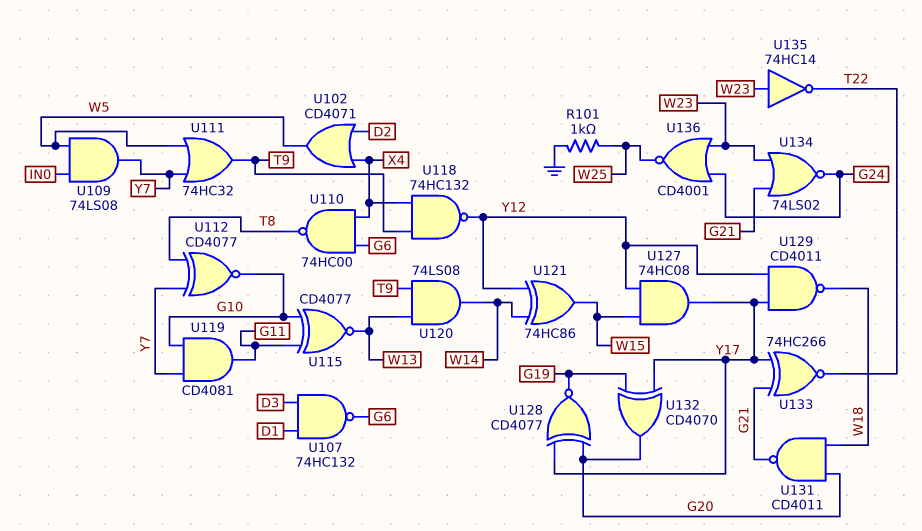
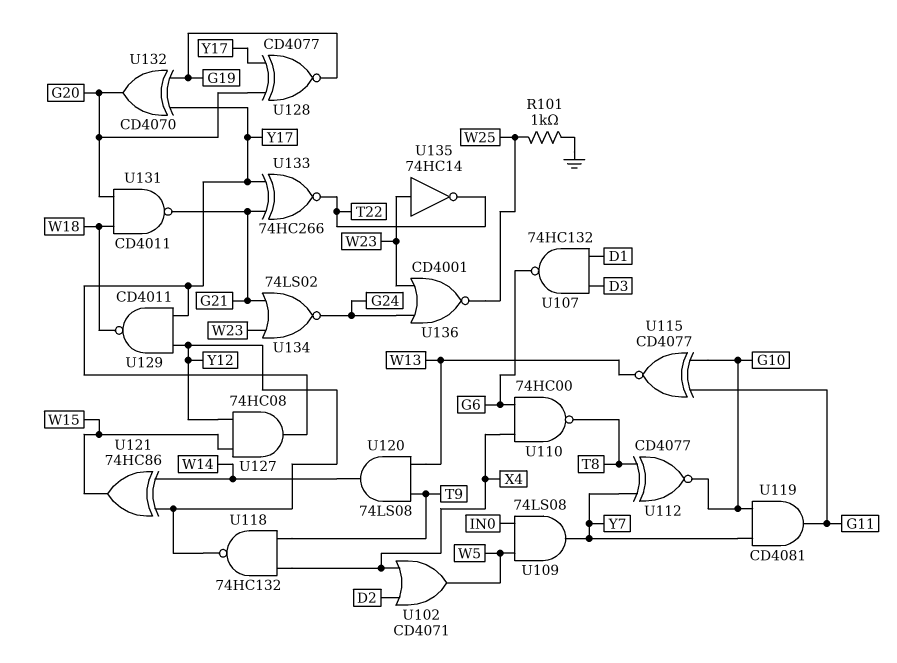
U111: OR 74HC32 (in W5, in Y7, out T9) -> none

